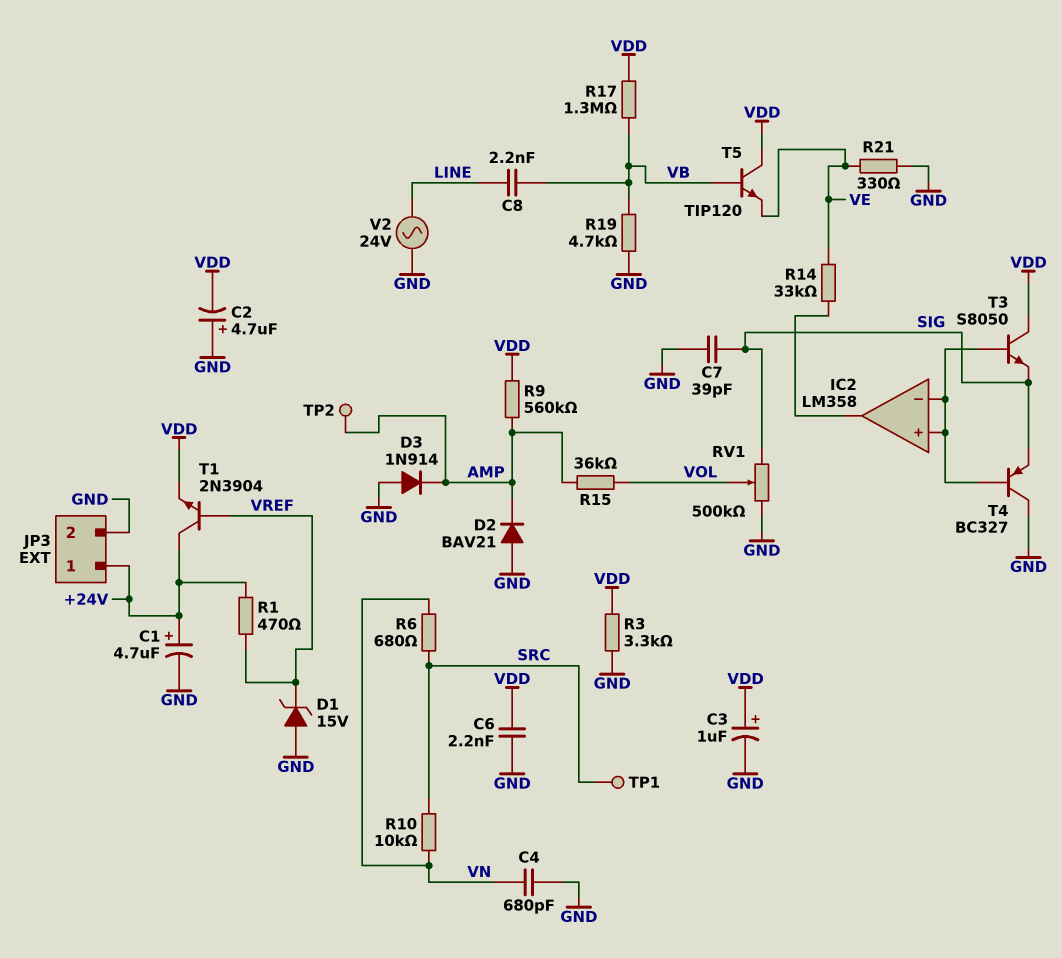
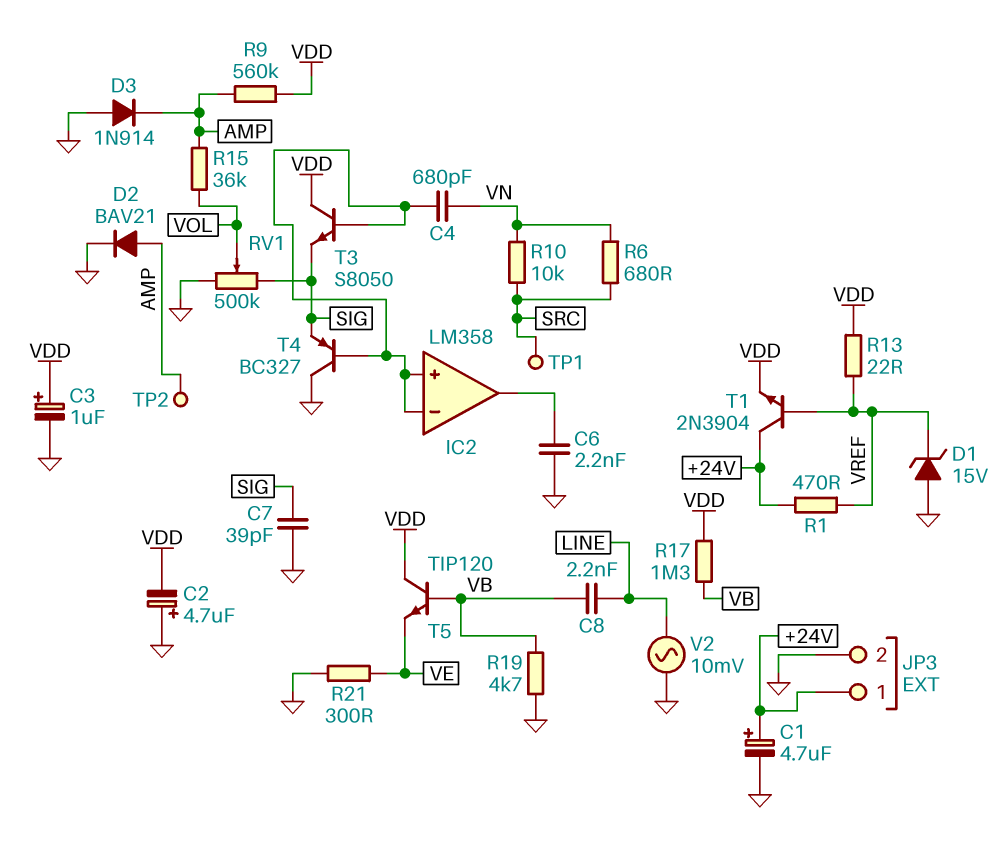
C4: 680pF (GND, VN) -> 680pF (IC2/in+, VN)
C6: 2.2nF (GND, VDD) -> 2.2nF (GND, IC2/out)
D2: diode BAV21 (A GND, K AMP) -> diode BAV21 (A AMP, K GND)
R3: 3.3k (GND, VDD) -> none
R13: none -> 22 (VDD, VREF)
R14: 33k (IC2/out, VE) -> none
R21: 330 (GND, VE) -> 300 (GND, VE)
V2: AC 24V (GND, LINE) -> AC 10mV (GND, LINE)

